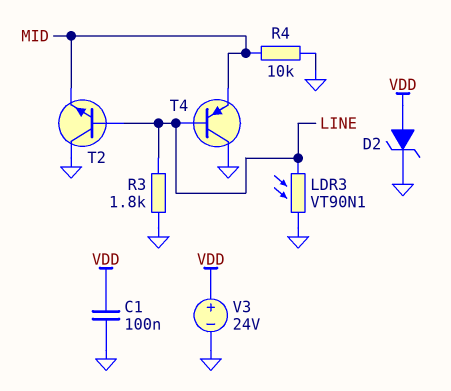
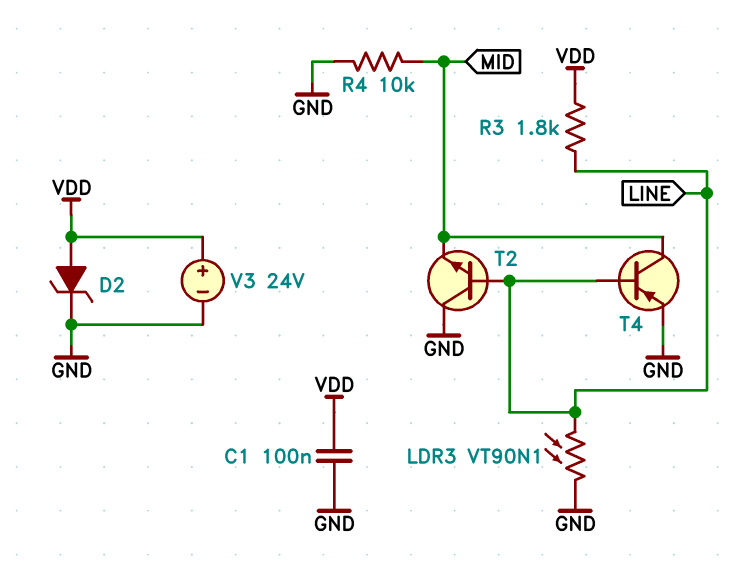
R3: 1.8k (GND, LINE) -> 1.8k (LINE, VDD)
T4: PNP (B LINE, C GND, E MID) -> PNP (B LINE, C MID, E GND)

